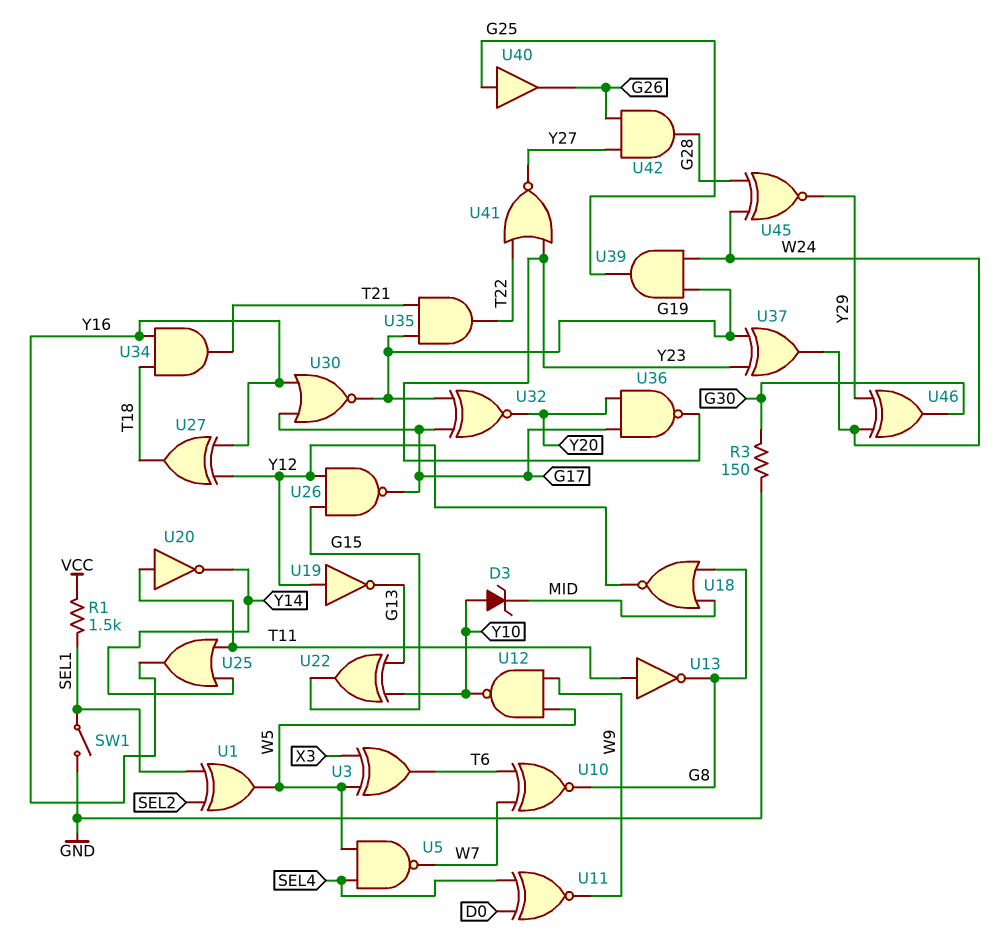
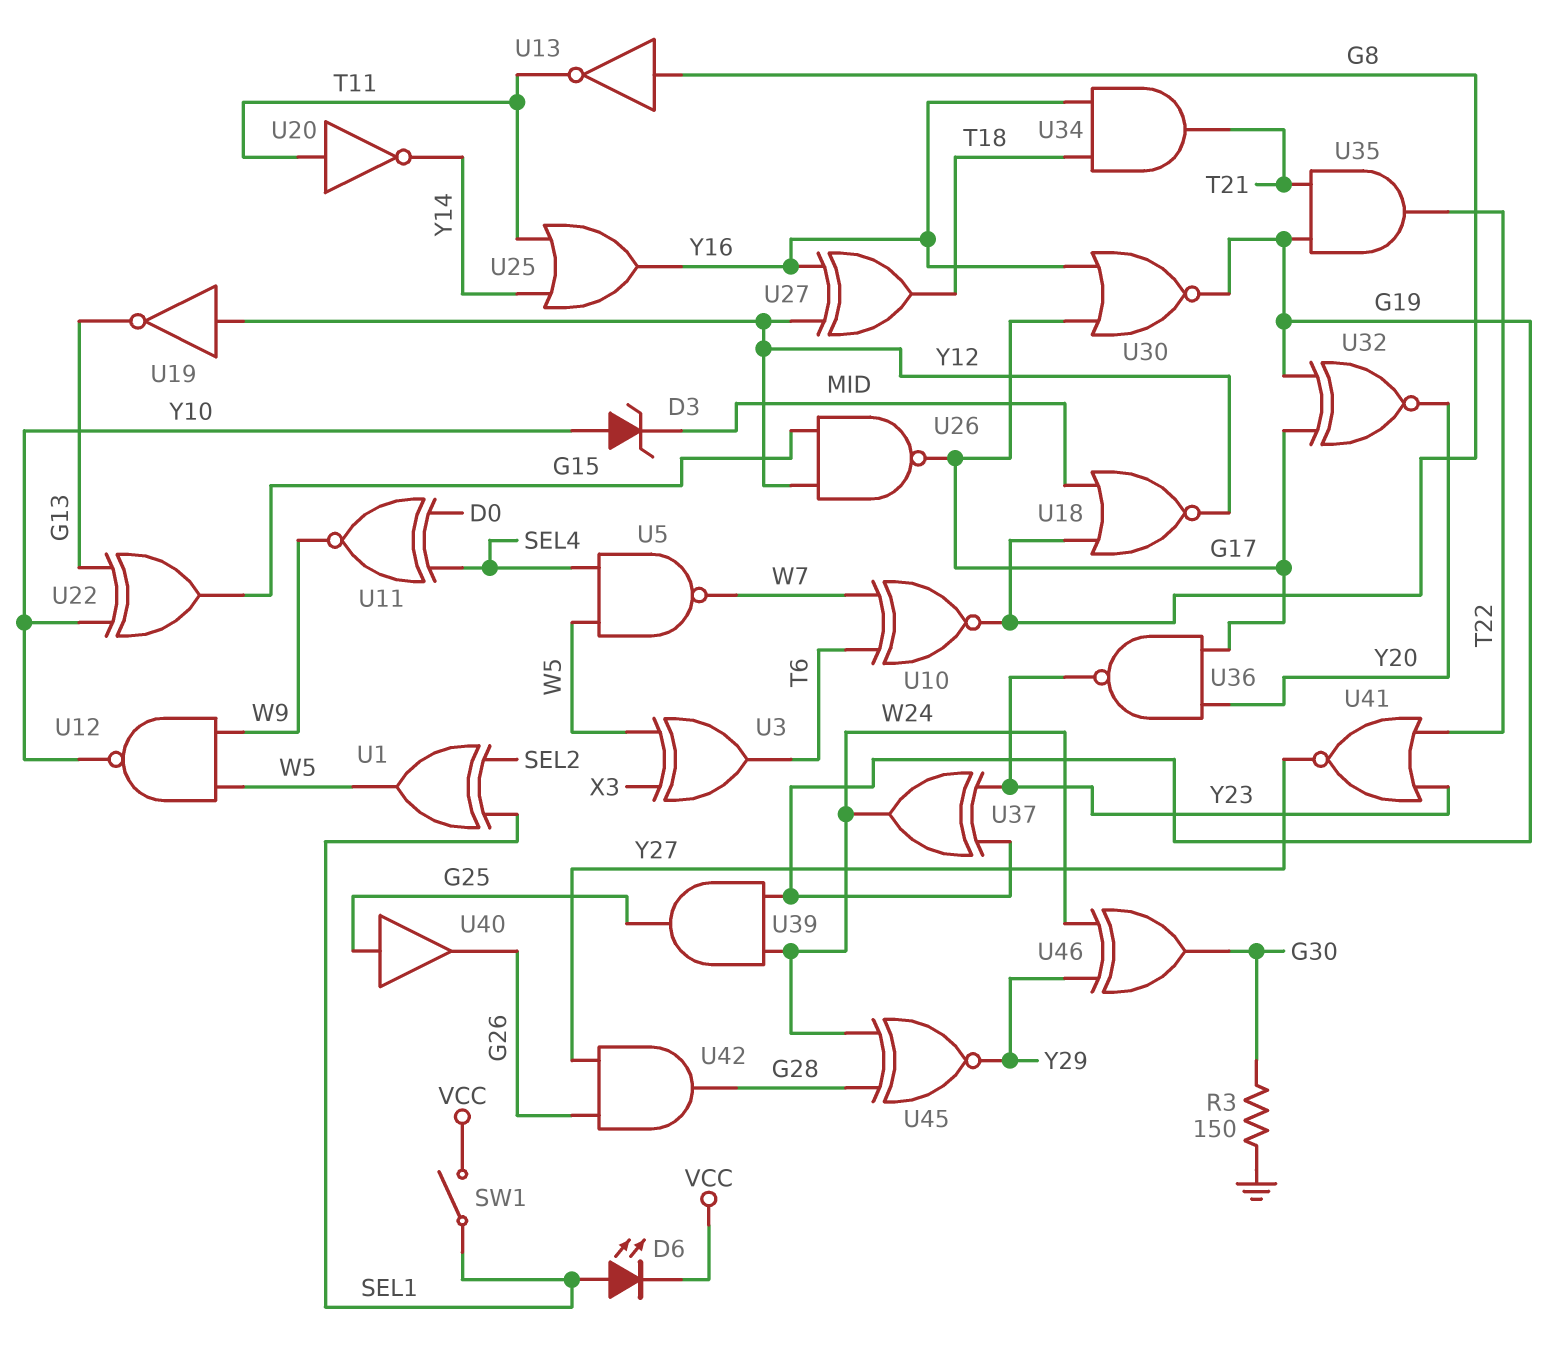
D6: none -> LED (A SEL1, K VCC)
R1: 1.5k (SEL1, VCC) -> none
SW1: switch (GND, SEL1) -> switch (SEL1, VCC)
U13: NOT (in T11, out G8) -> NOT (in G8, out T11)

